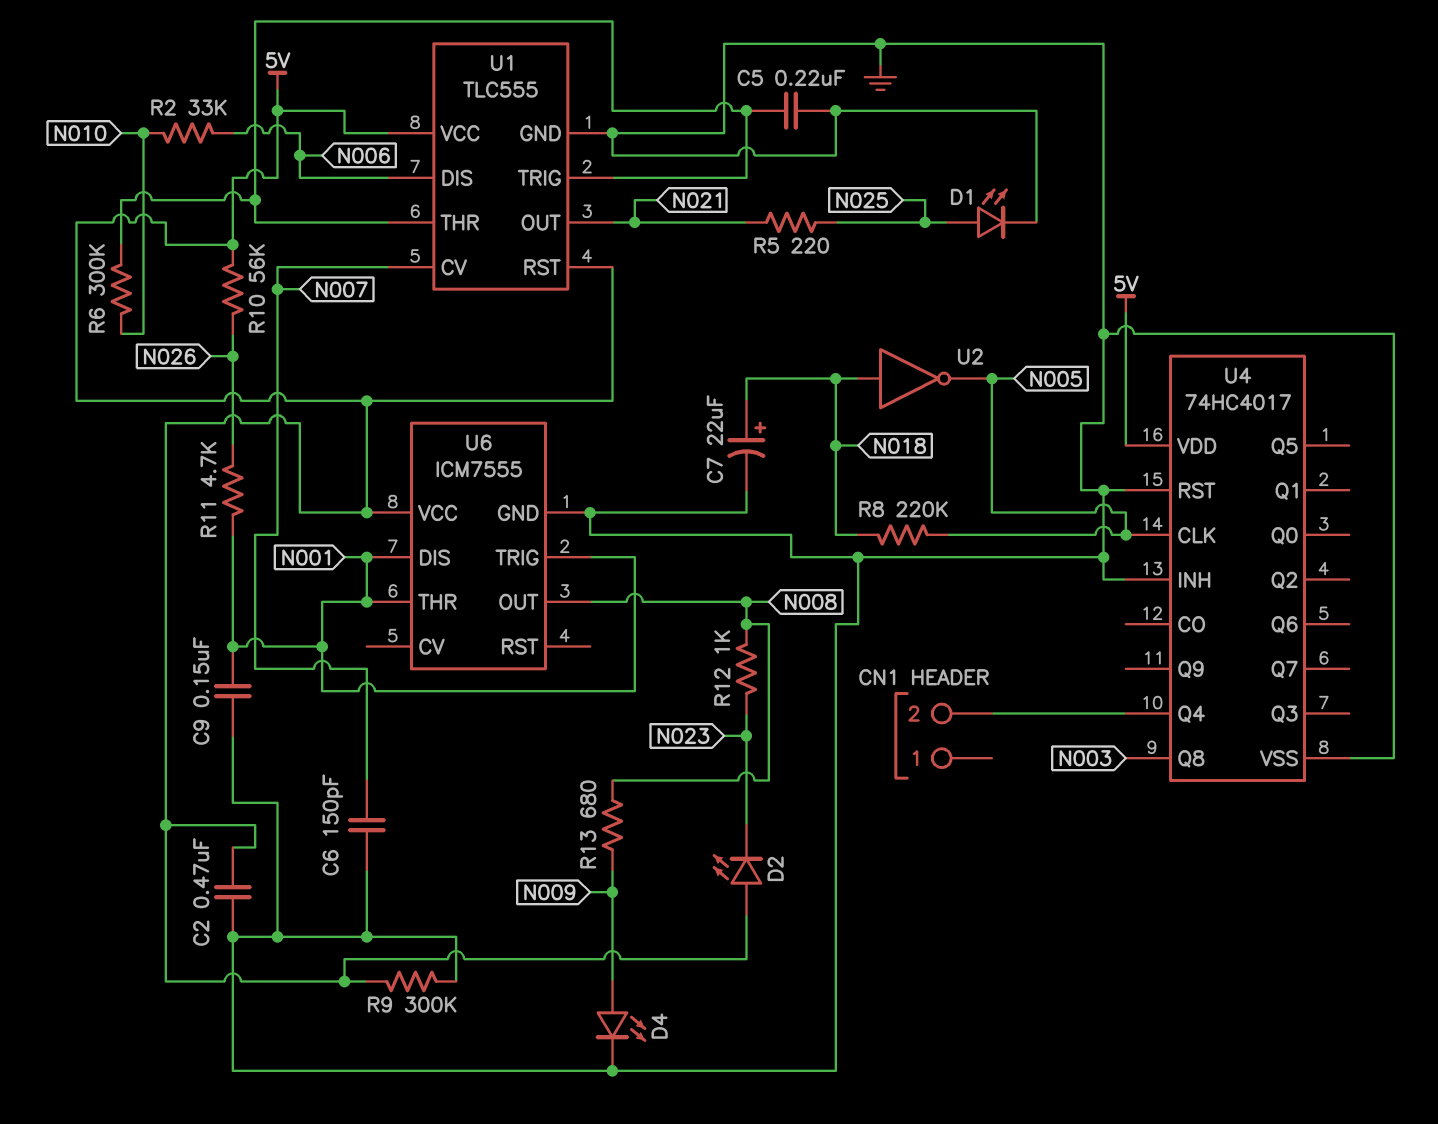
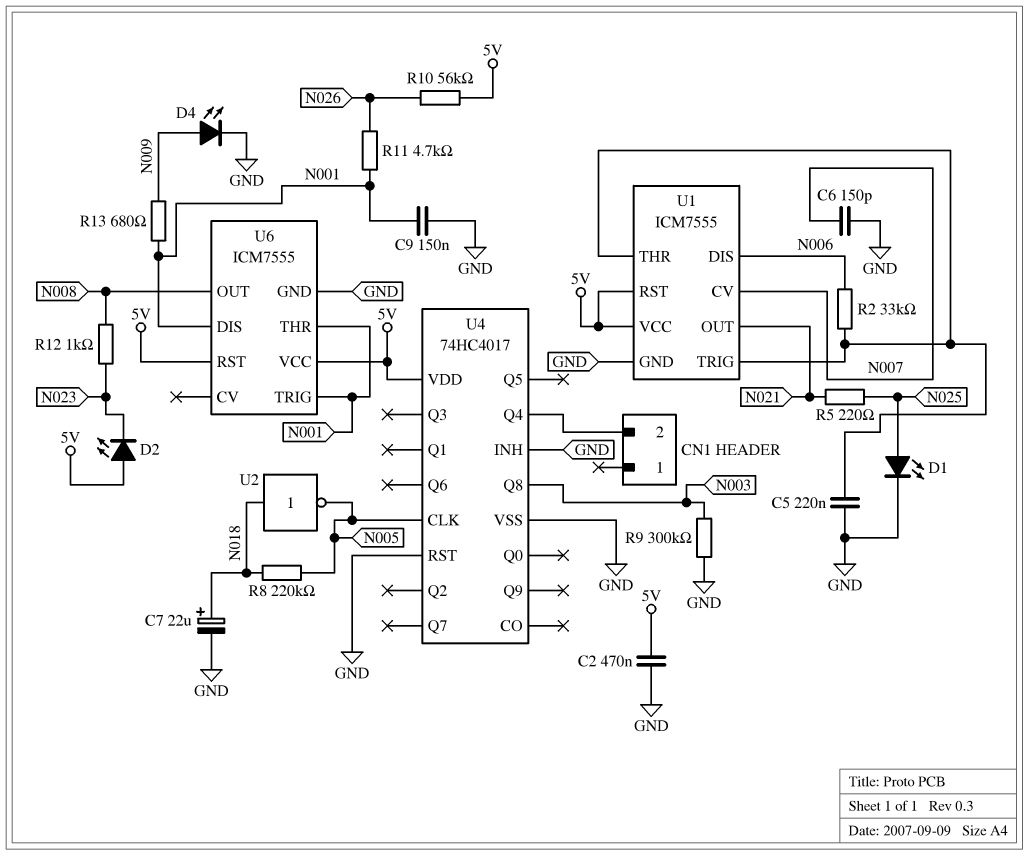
R2: 33k (N006, N010) -> 33k (N006, U1/THR)
R6: 300k (N010, U1/THR) -> none
R9: 300k (5V, GND) -> 300k (GND, N003)
R13: 680 (N008, N009) -> 680 (N001, N009)
U1: TLC555 -> ICM7555
U6 pin RST: none -> 5V

